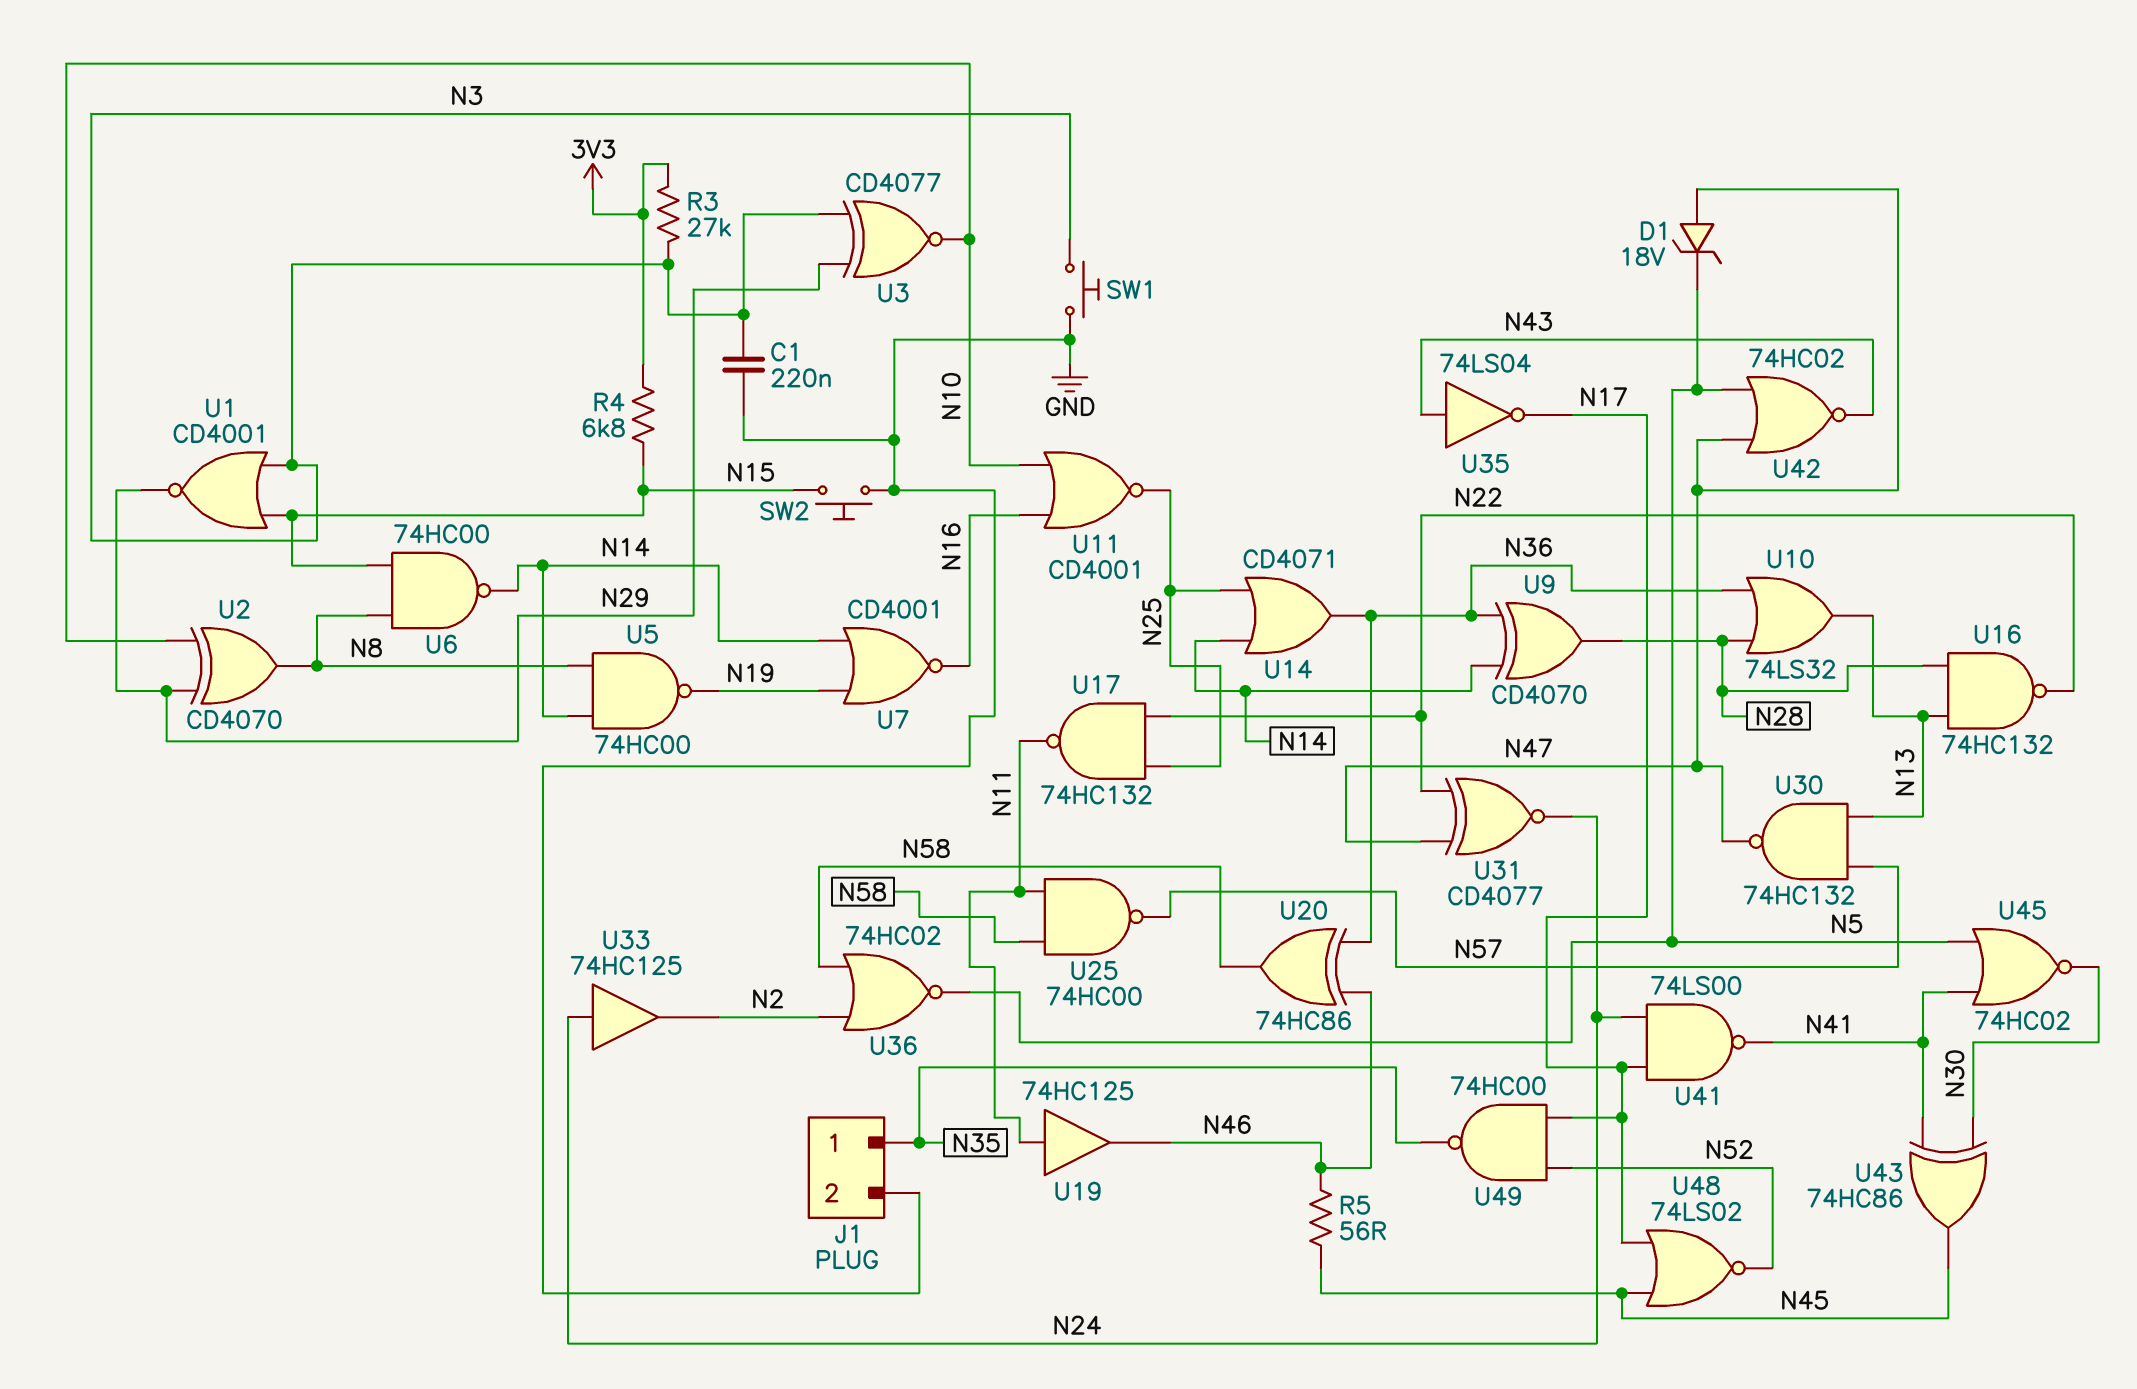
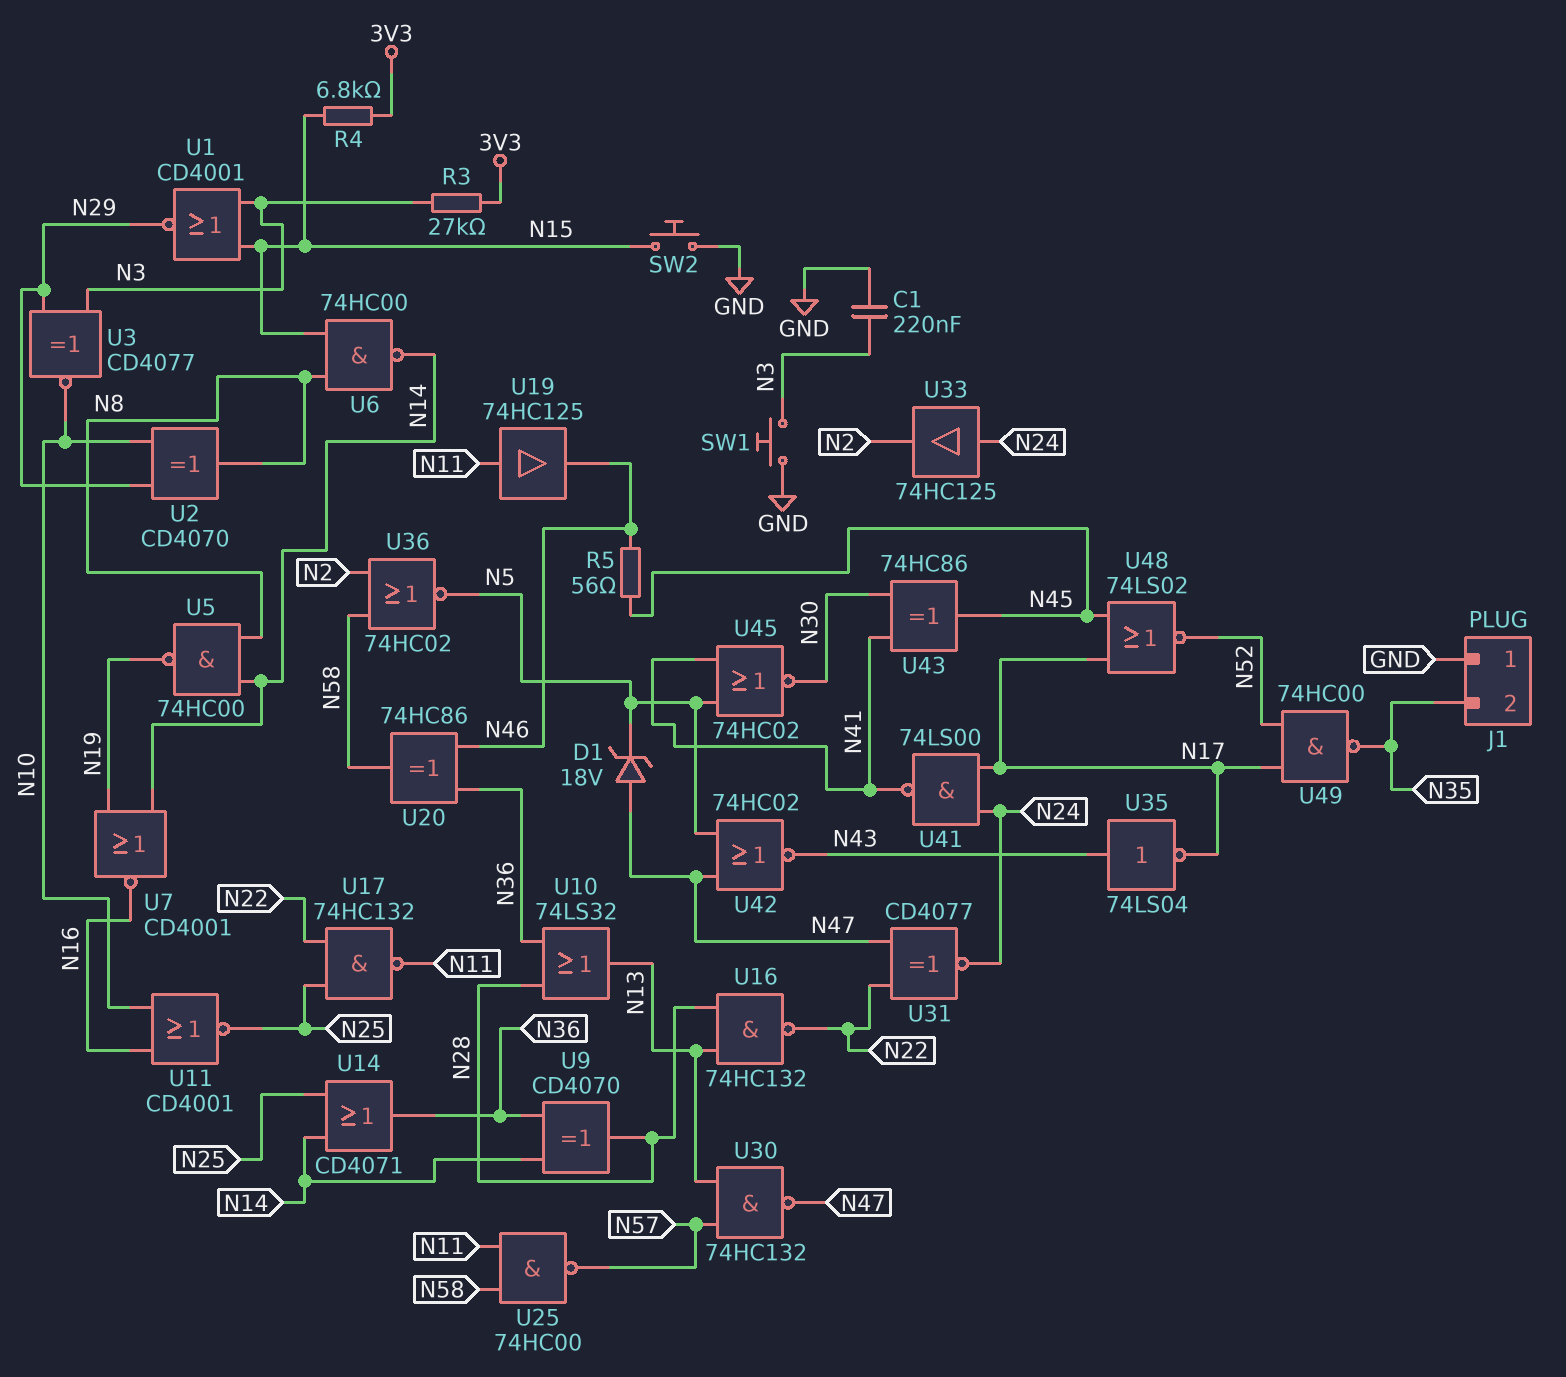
J1 pin 1: N35 -> GND
J1 pin 2: GND -> N35

